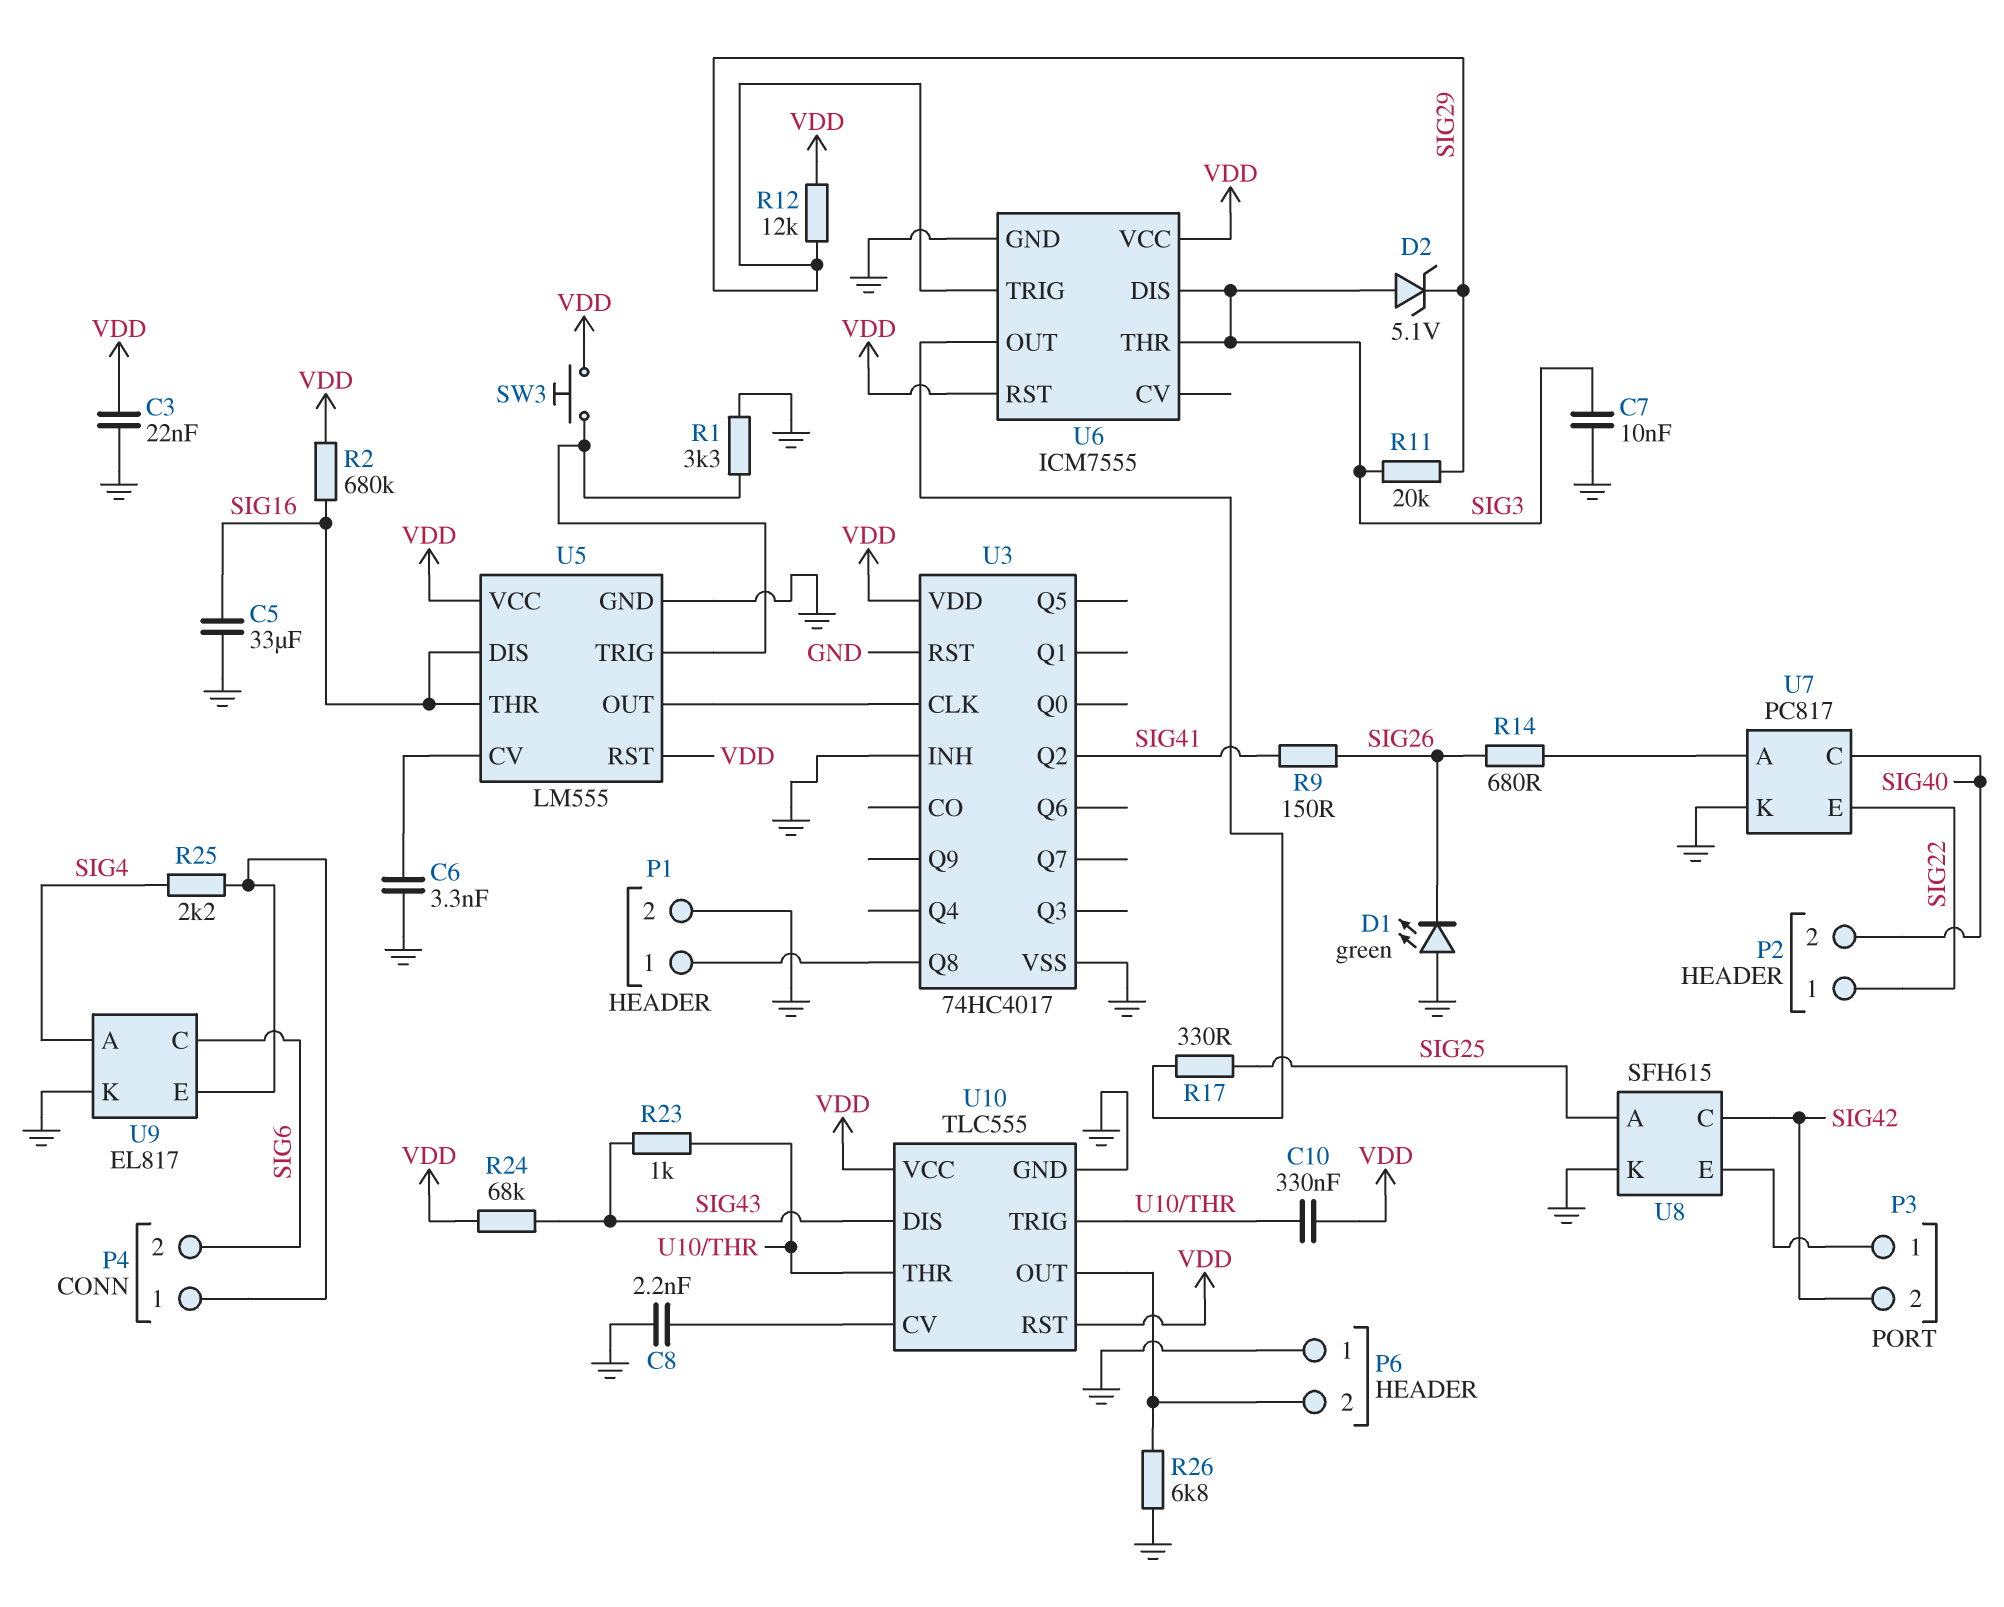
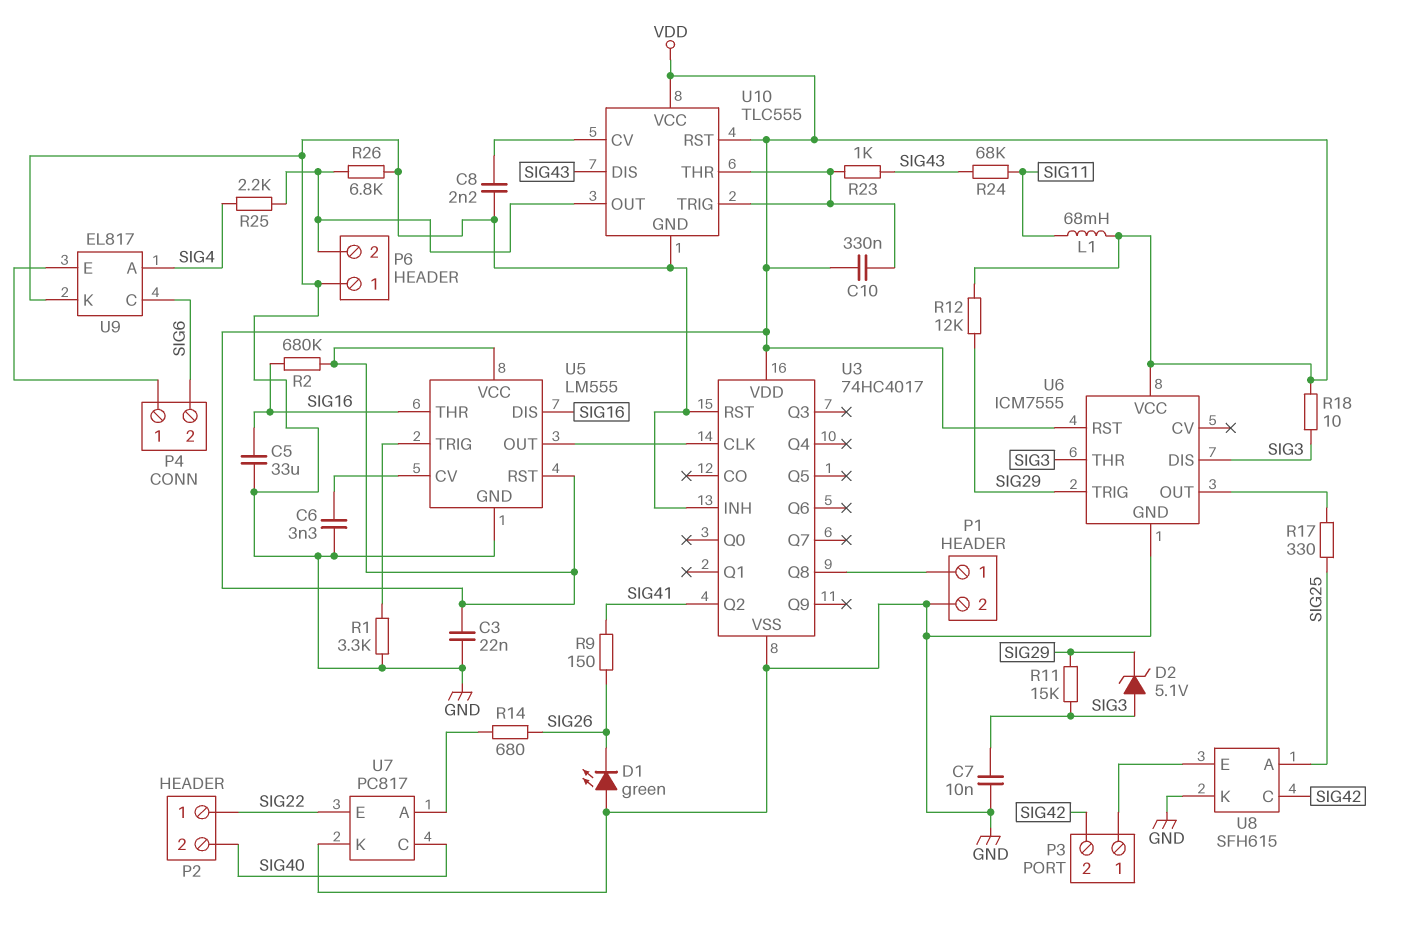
L1: none -> 68mH (SIG11, VDD)
R11: 20k (SIG3, SIG29) -> 15k (SIG3, SIG29)
R18: none -> 10 (SIG3, VDD)
R24: 68k (SIG43, VDD) -> 68k (SIG11, SIG43)
R25: 2.2k (P4/1, SIG4) -> 2.2k (P6/2, SIG4)
SW3: button (U5/TRIG, VDD) -> none

